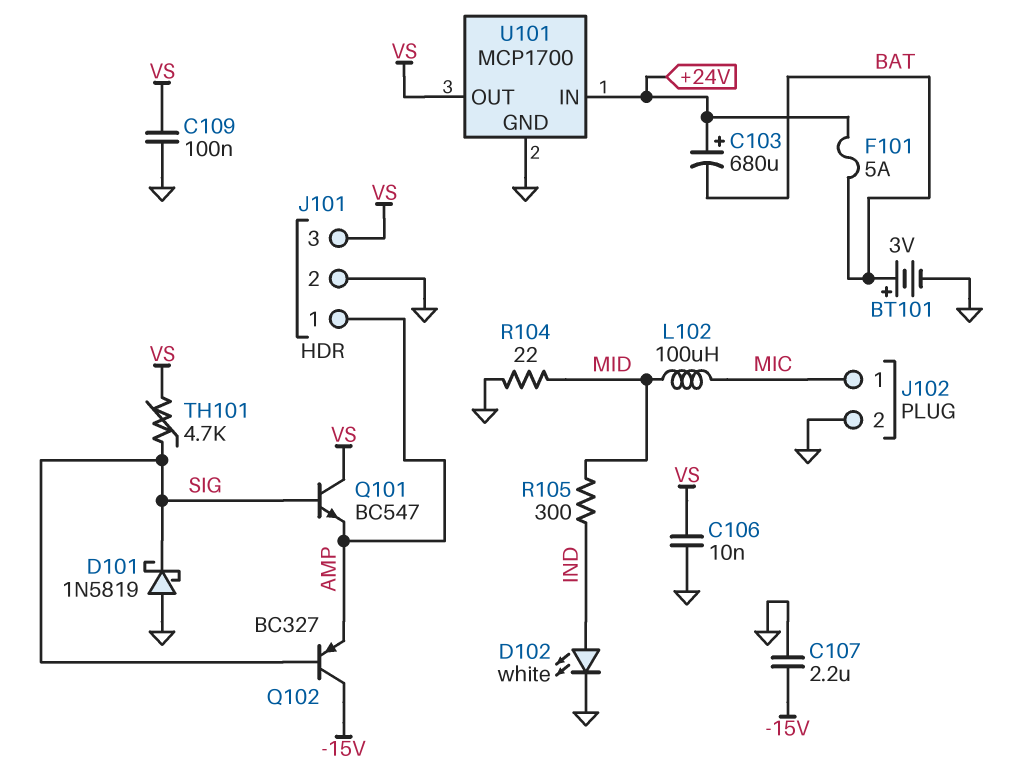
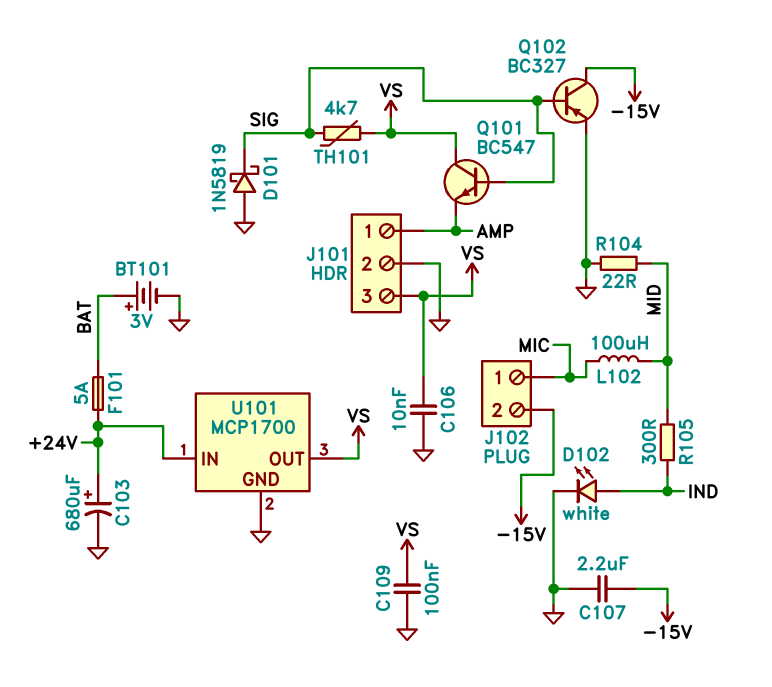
C103: 680uF (plus +24V, minus BAT) -> 680uF (plus +24V, minus GND)
J102 pin 2: GND -> -15V
Q102: PNP BC327 (B SIG, C -15V, E AMP) -> PNP BC327 (B SIG, C -15V, E GND)

